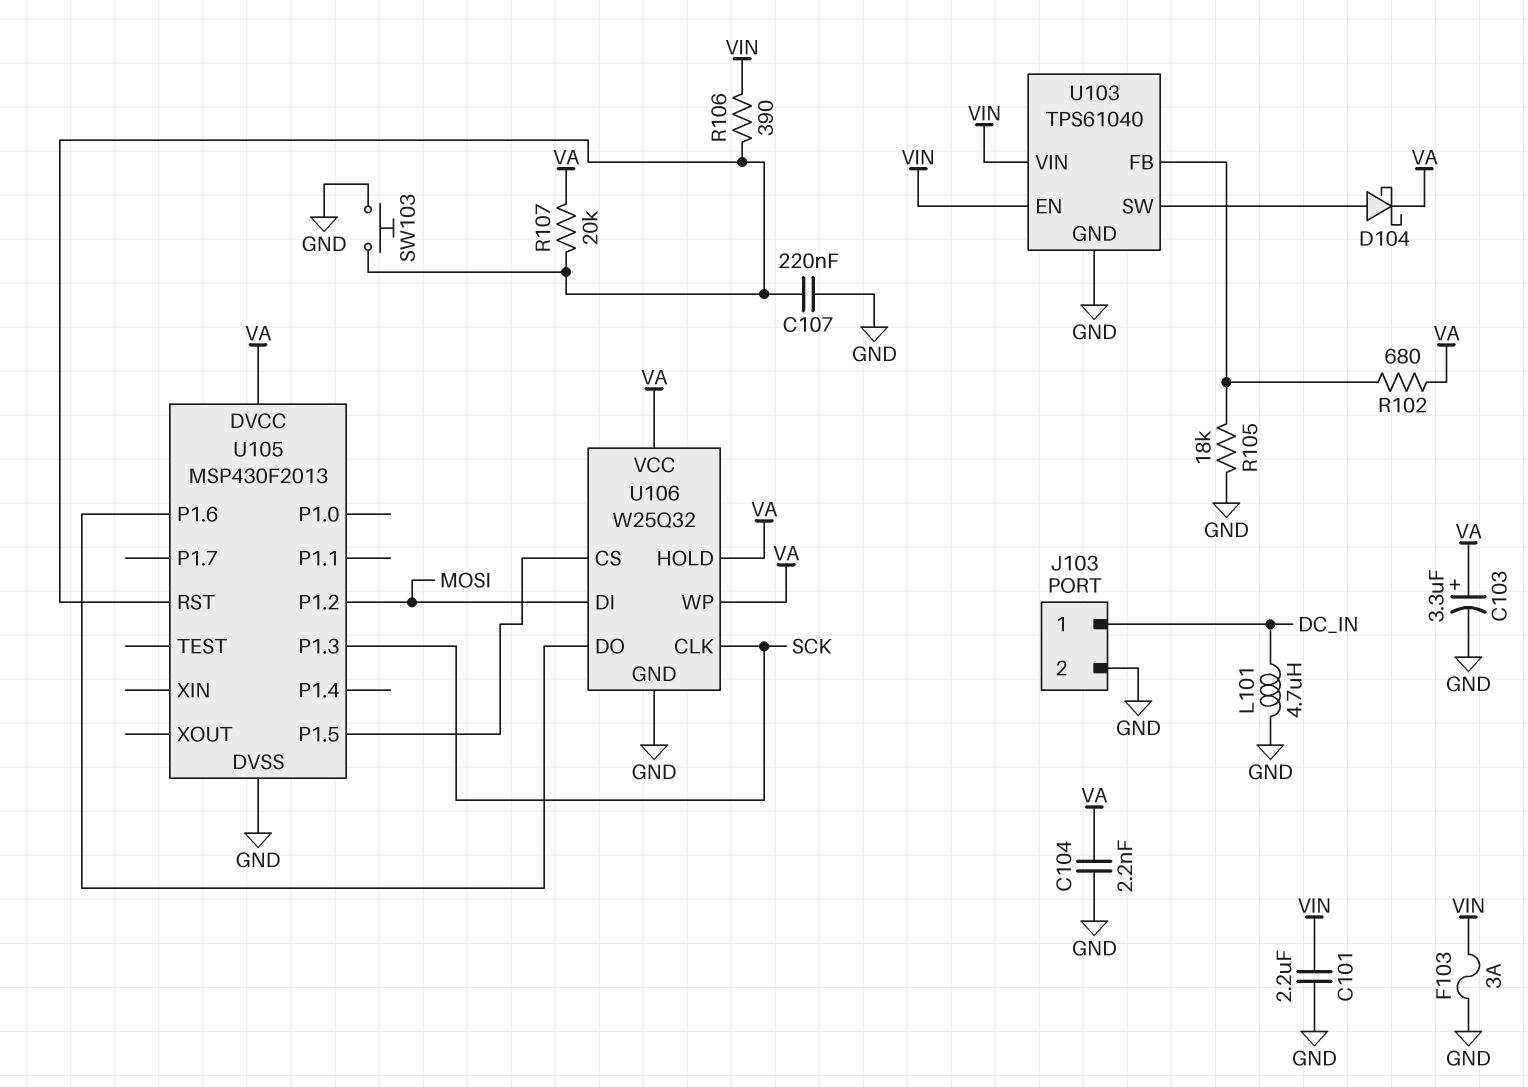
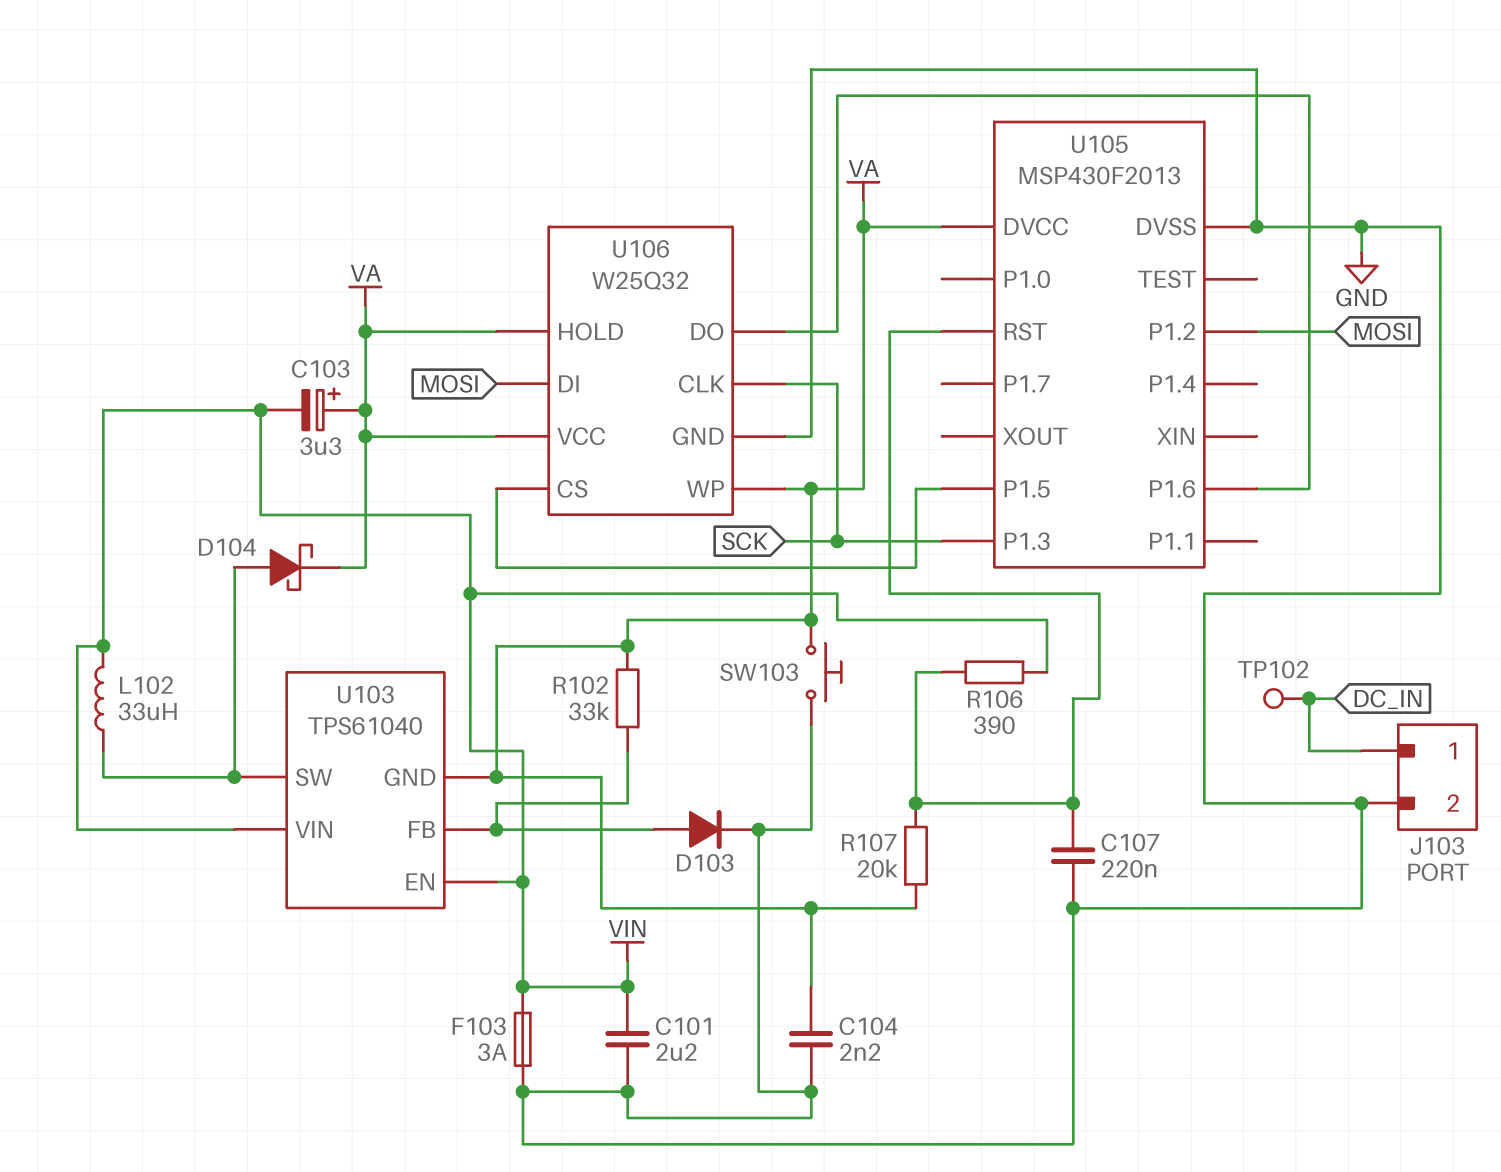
C103: 3.3uF (plus VA, minus GND) -> 3.3uF (plus VA, minus VIN)
D103: none -> diode (A U103/FB, K GND)
L101: 4.7uH (DC_IN, GND) -> none
L102: none -> 33uH (U103/SW, VIN)
R102: 680 (U103/FB, VA) -> 33k (U103/FB, VA)
R105: 18k (GND, U103/FB) -> none
SW103: button (GND, U105/RST) -> button (GND, VA)
TP102: none -> test point (DC_IN)
U103 pin GND: GND -> VA

